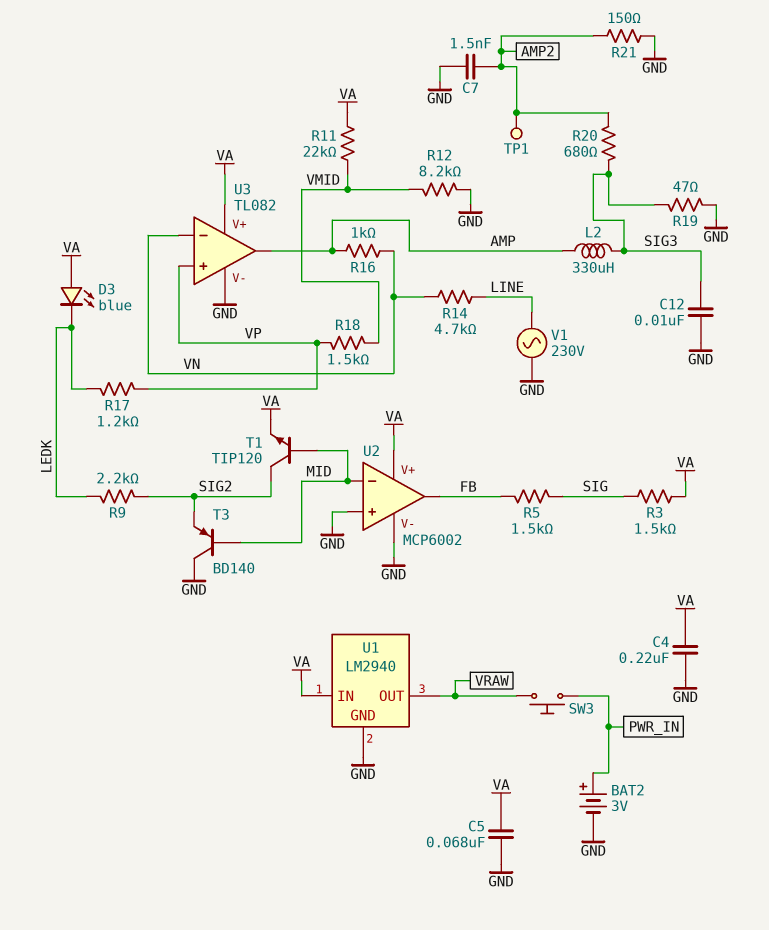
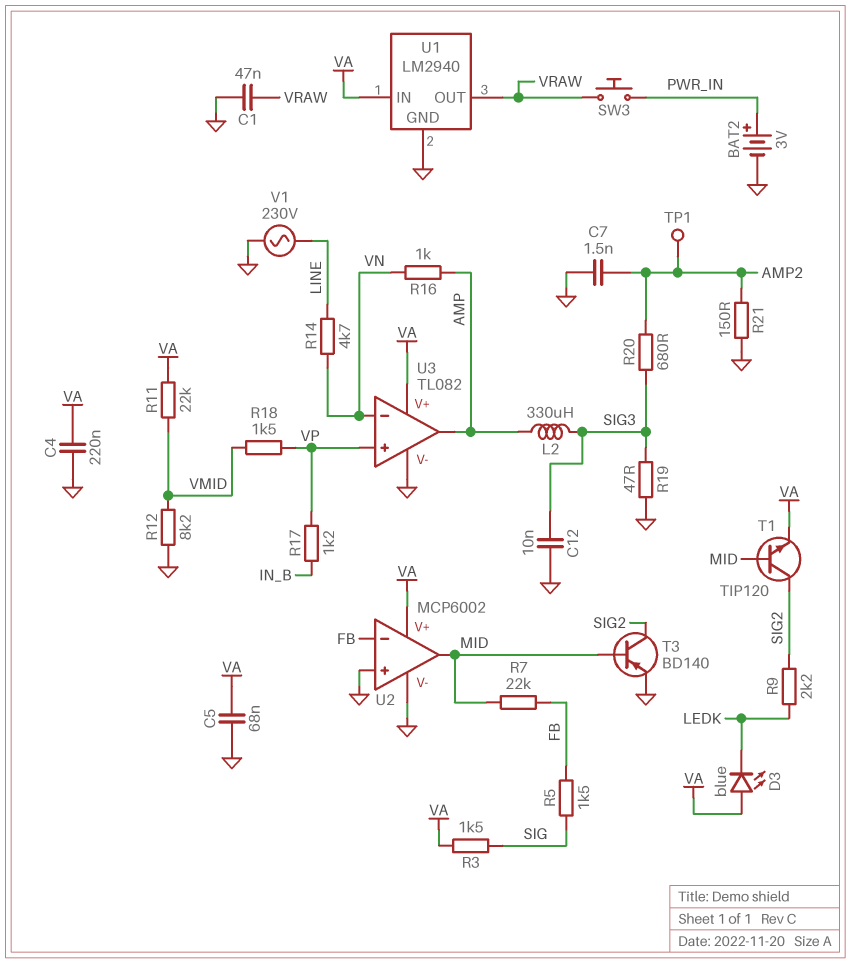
C1: none -> 47nF (GND, VRAW)
R7: none -> 22k (FB, MID)
R17: 1.2k (LEDK, VP) -> 1.2k (IN_B, VP)
T3: PNP BD140 (B MID, C GND, E SIG2) -> PNP BD140 (B MID, C SIG2, E GND)
U2 pin in-: MID -> FB
U2 pin out: FB -> MID

